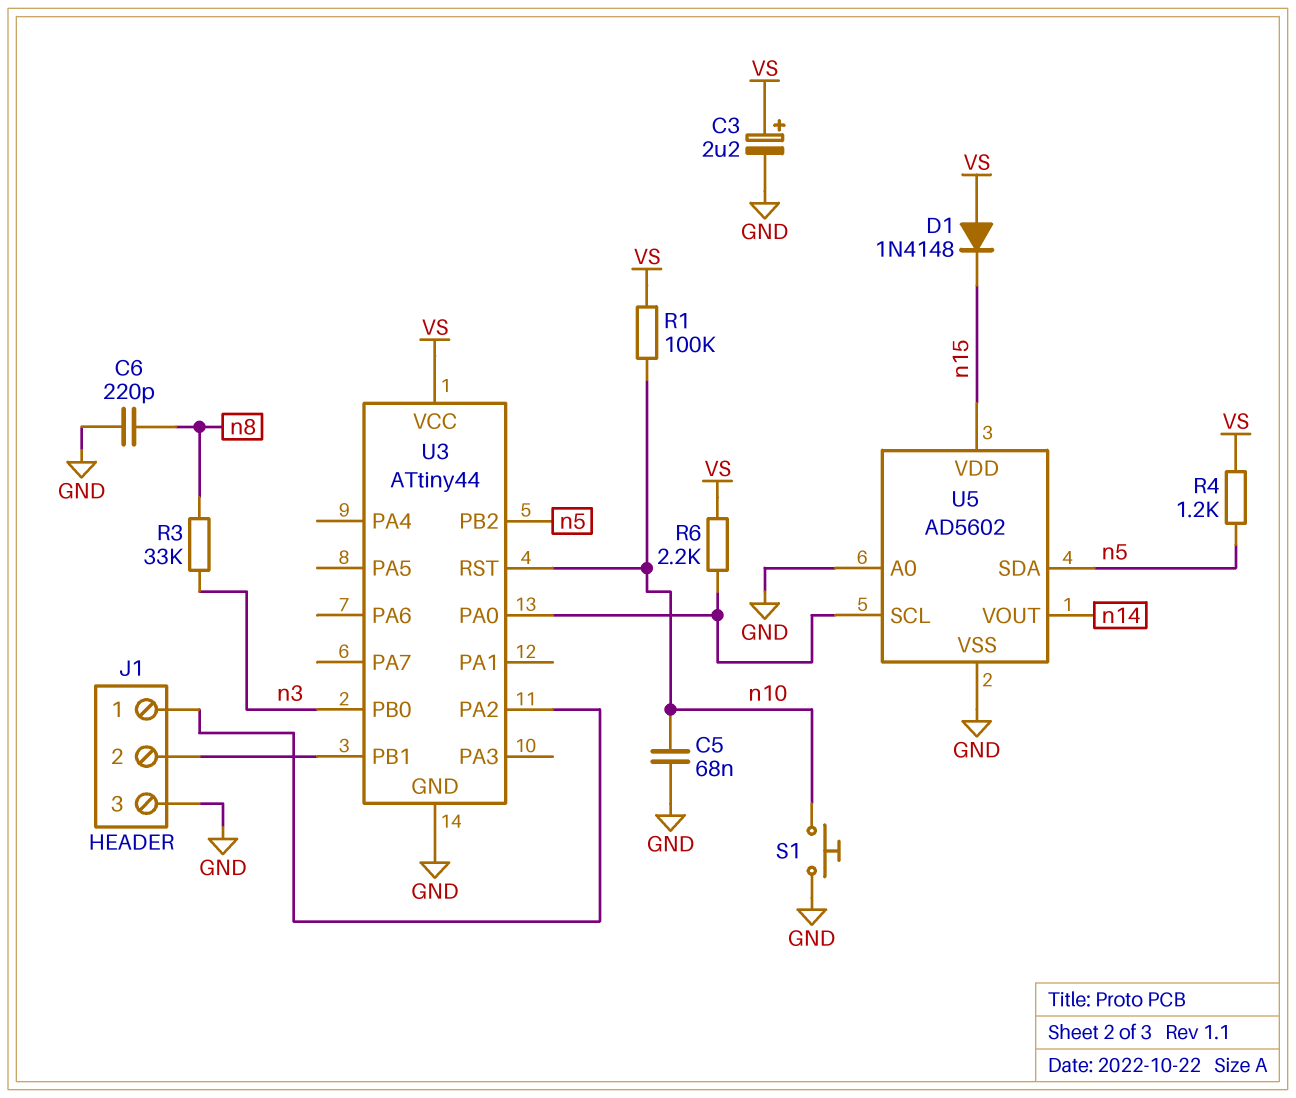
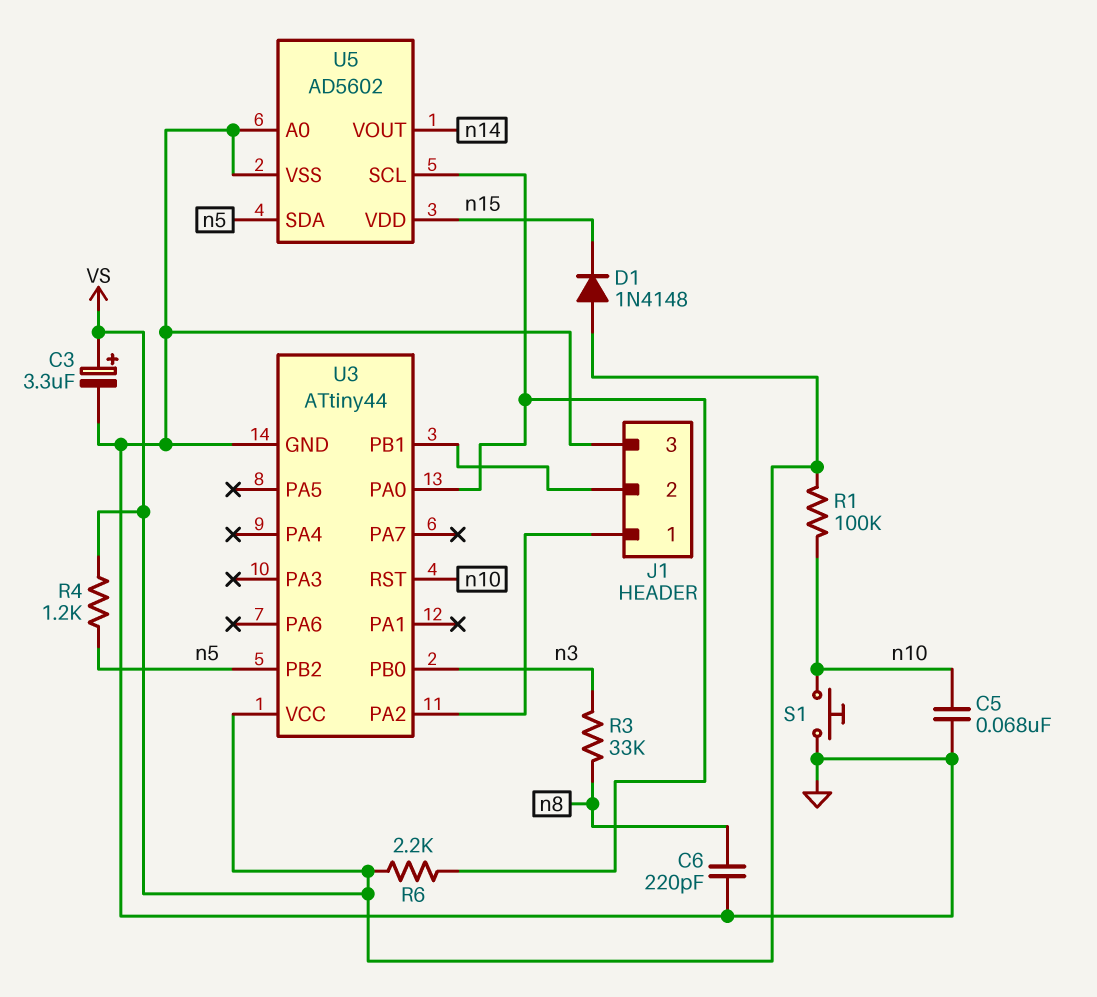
C3: 2.2uF (plus VS, minus GND) -> 3.3uF (plus VS, minus GND)

